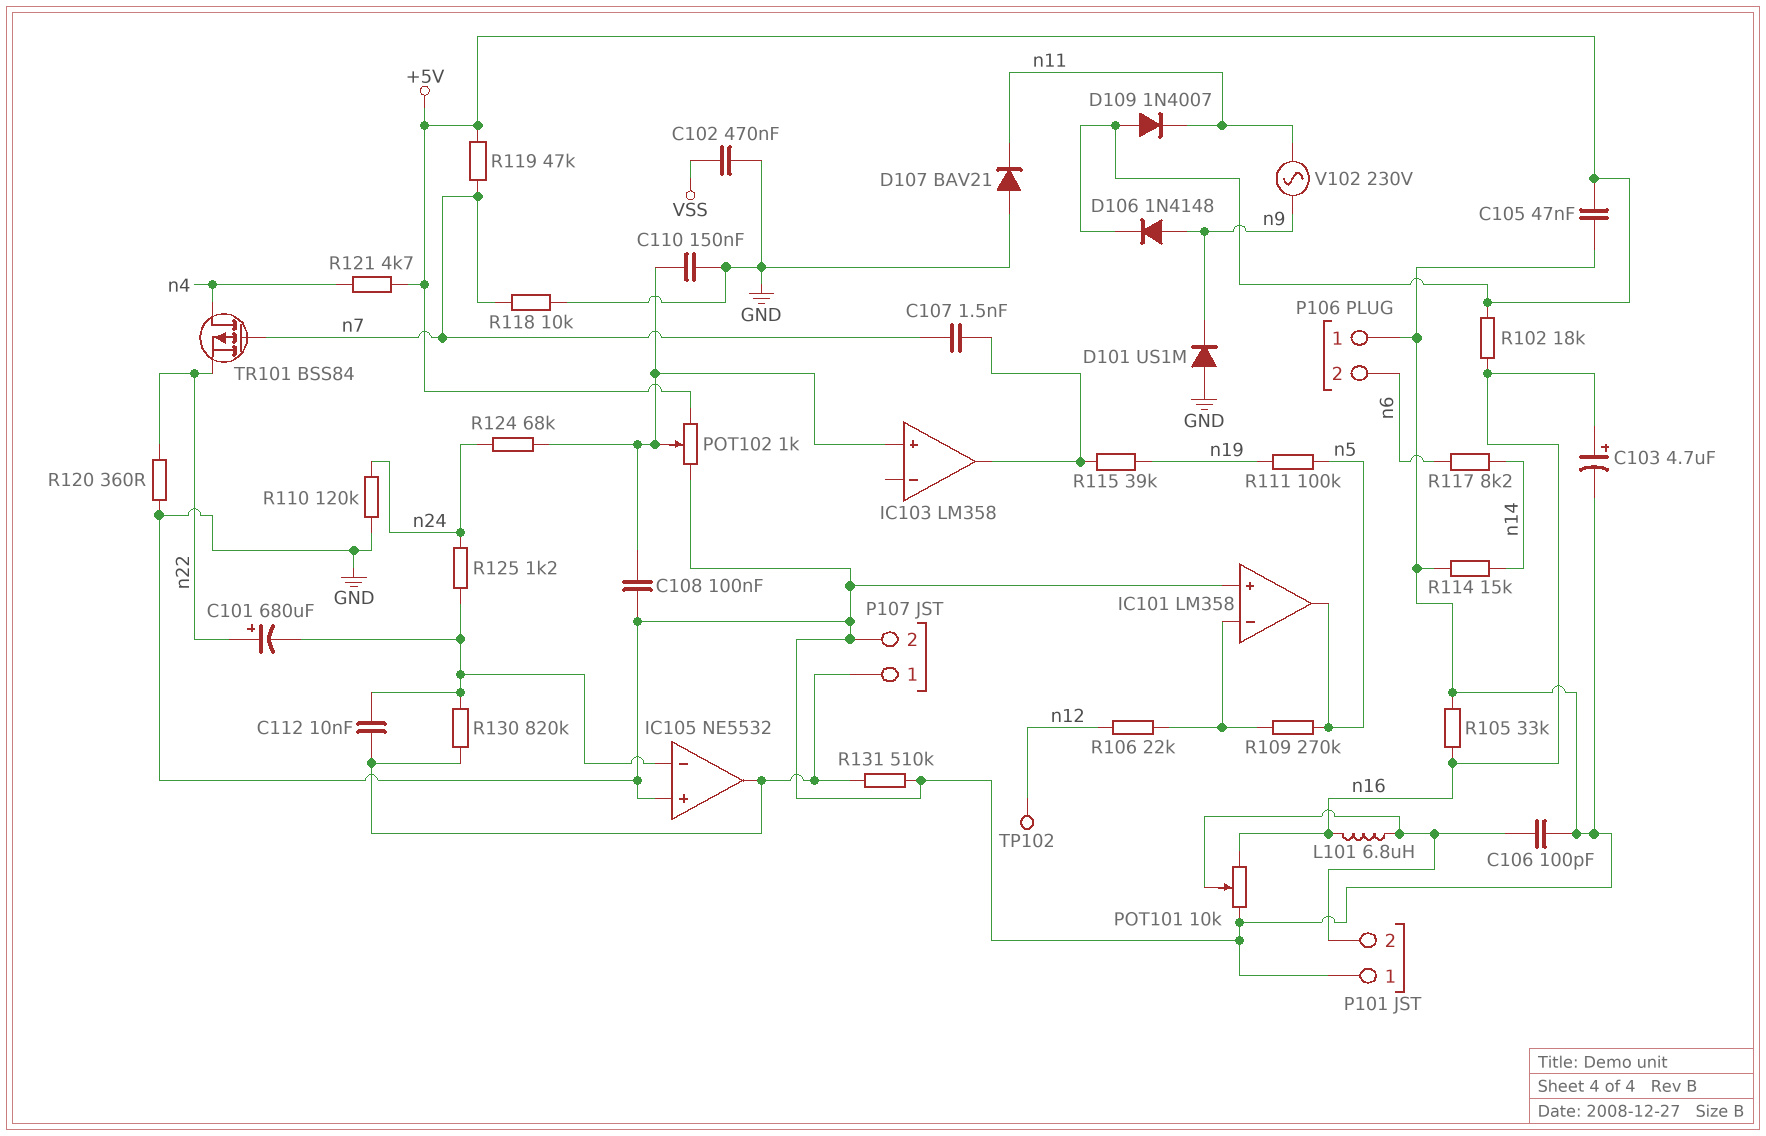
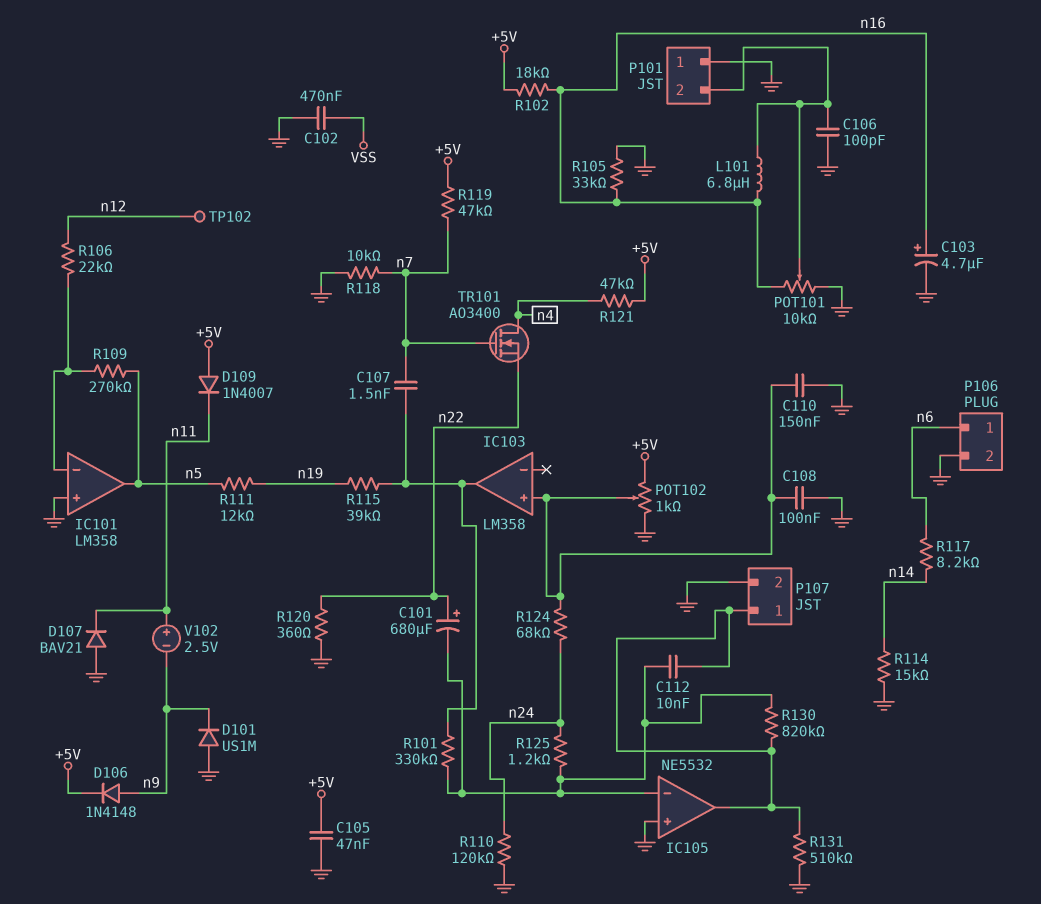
P106 pin 1: GND -> n6
P106 pin 2: n6 -> GND
R101: none -> 330k (IC103/out, IC105/in-)
R111: 100k (n5, n19) -> 12k (n5, n19)
R121: 4.7k (+5V, n4) -> 47k (+5V, n4)
TR101: PMOS BSS84 (G n7, D n4, S n22) -> NMOS AO3400 (G n7, D n4, S n22)
V102: AC 230V (n9, n11) -> 2.5V (plus n11, minus n9)

